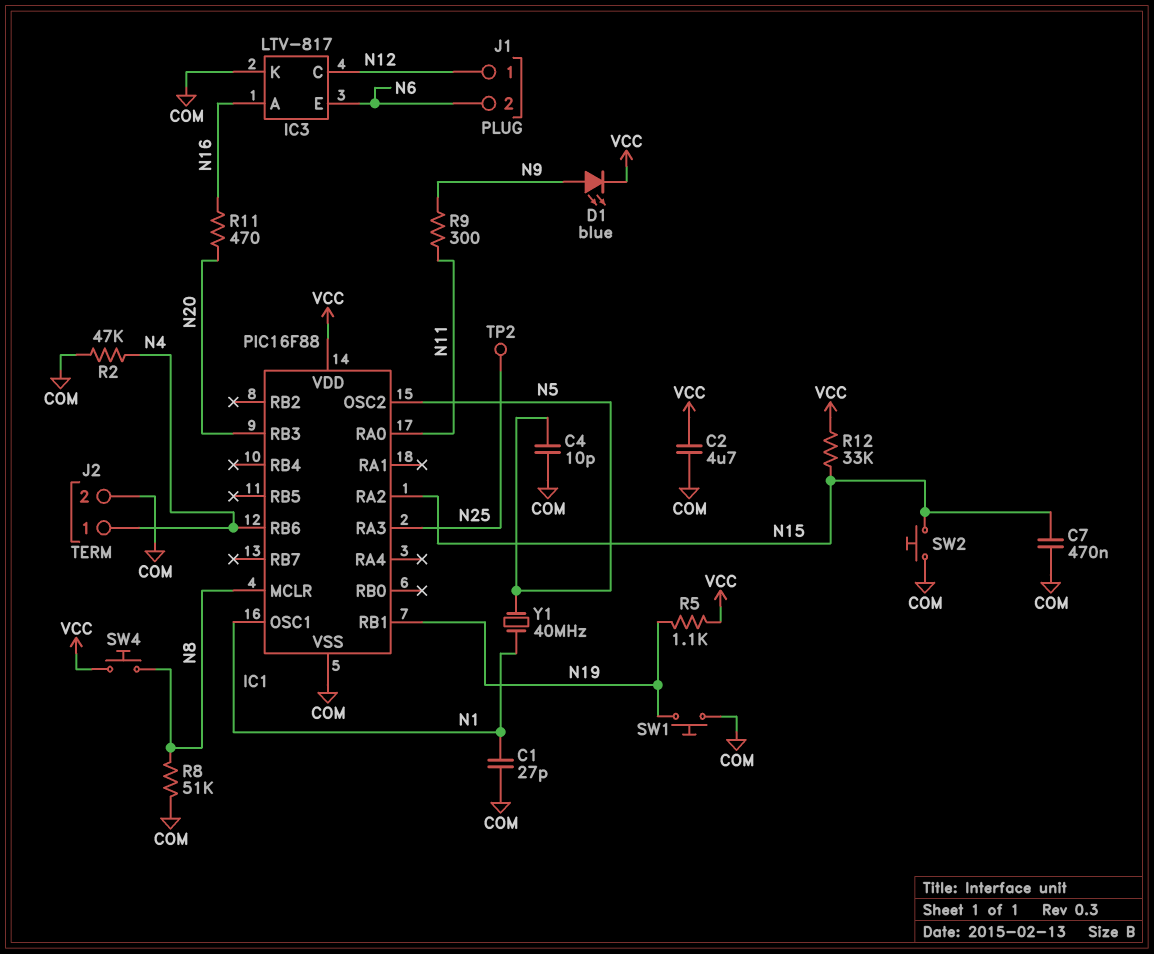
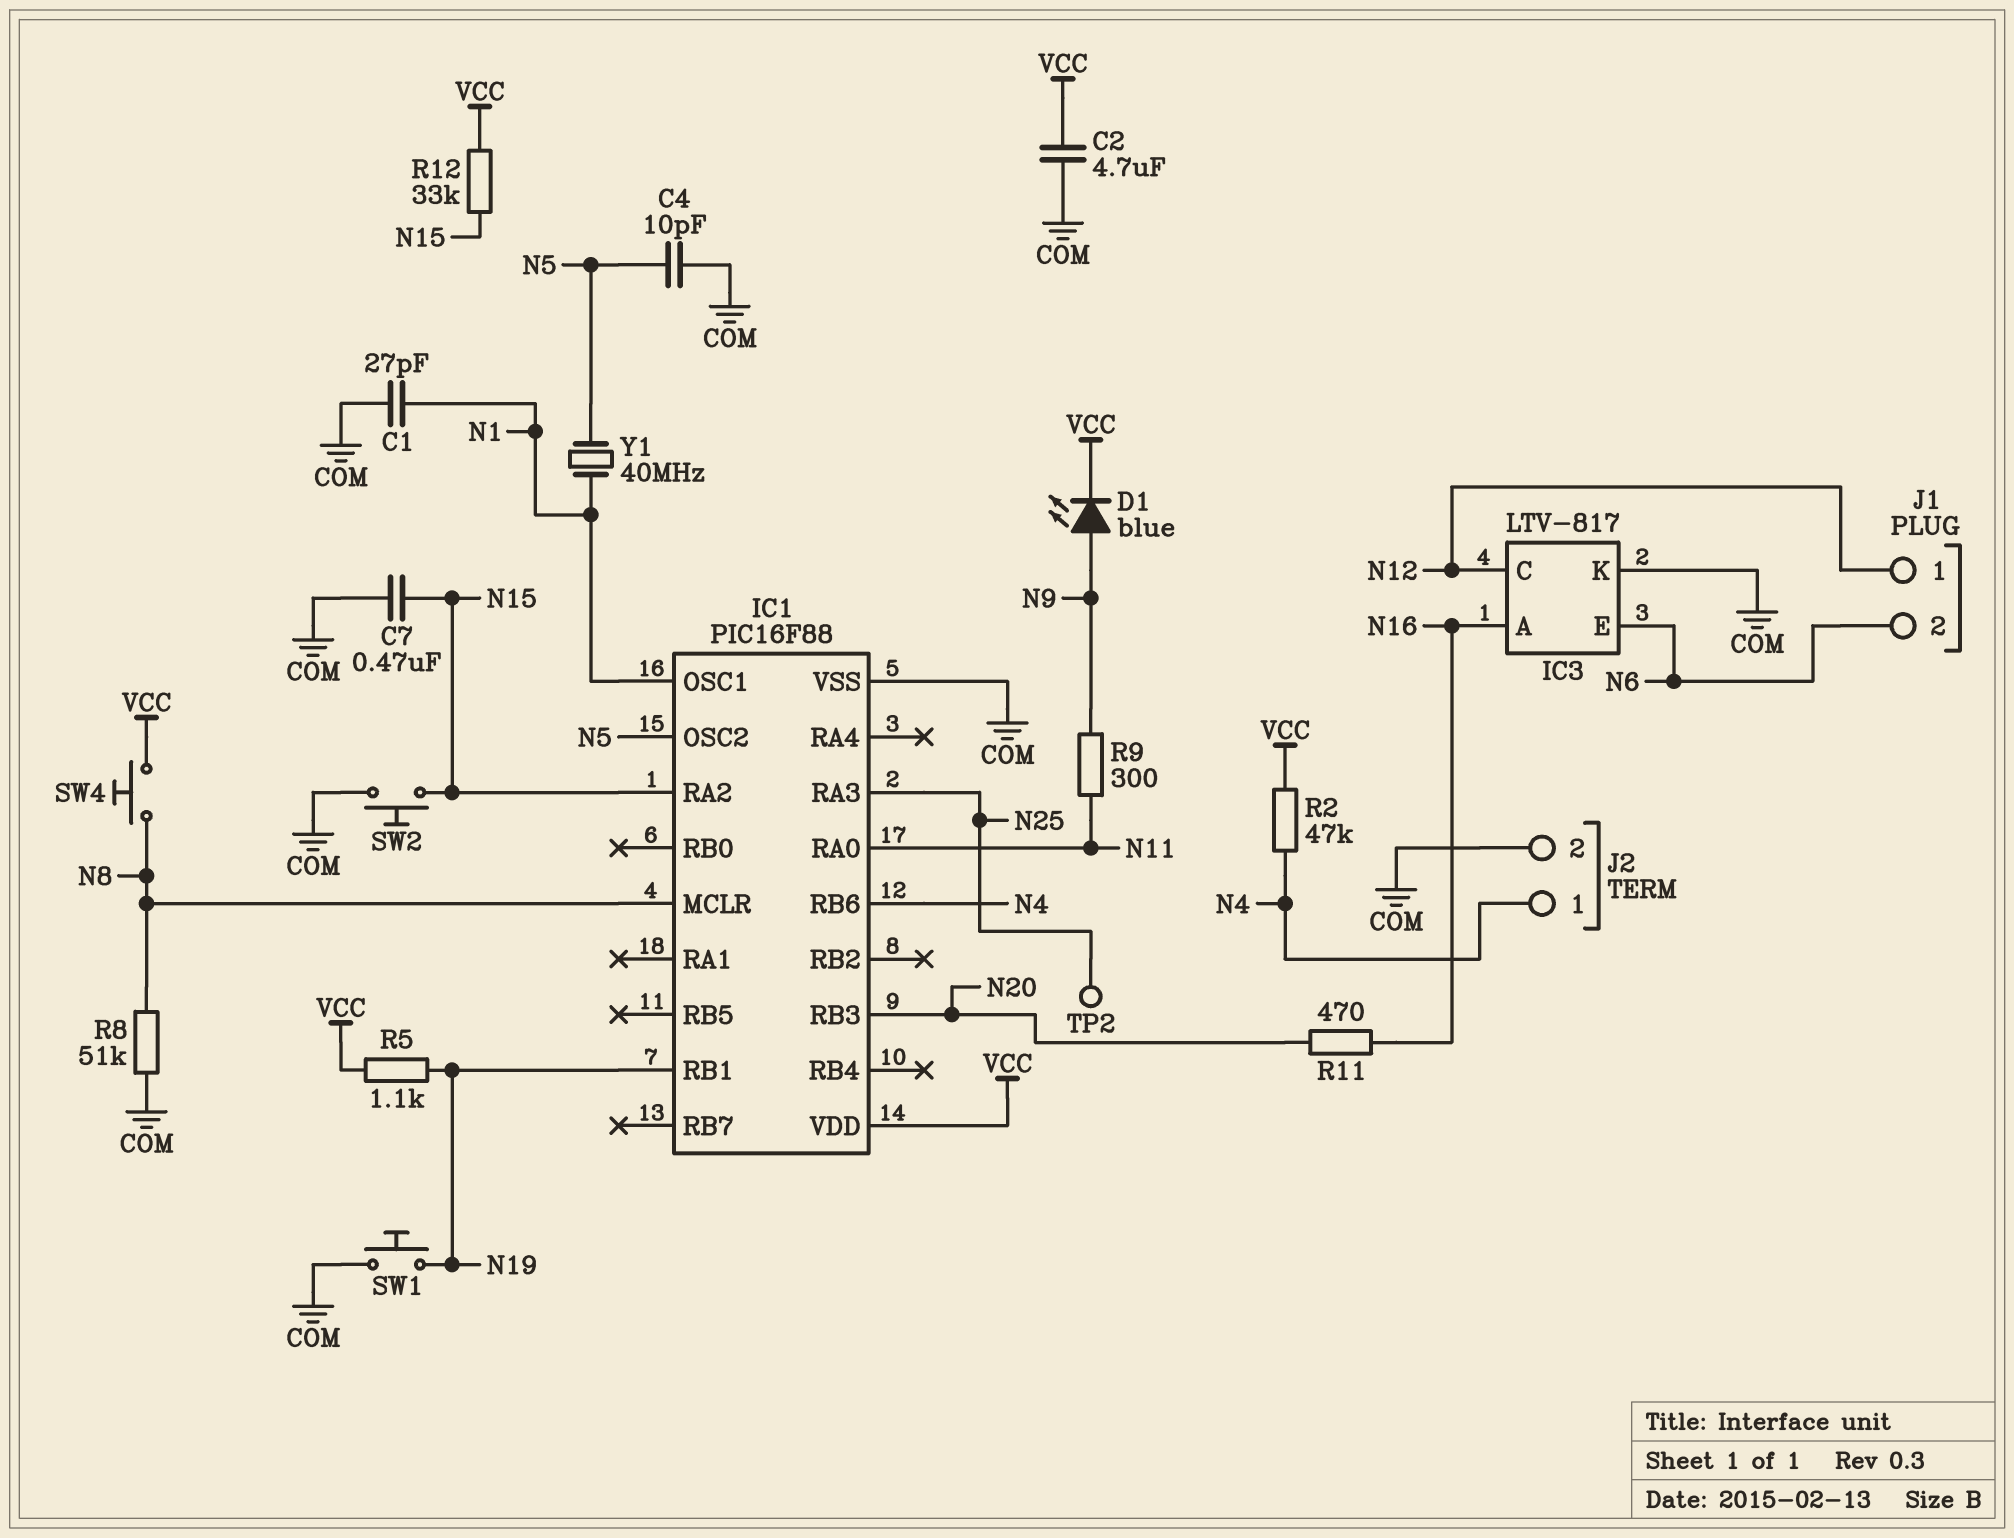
R2: 47k (COM, N4) -> 47k (N4, VCC)

